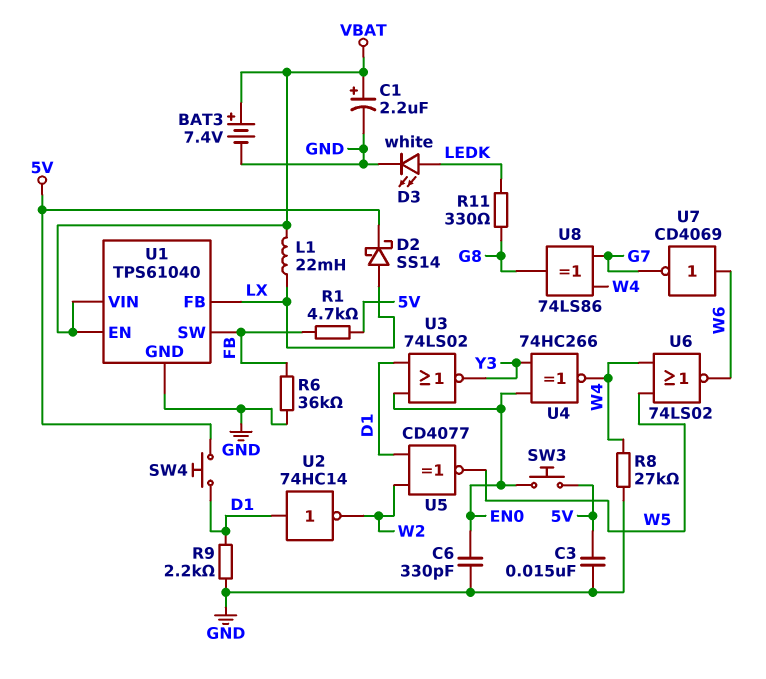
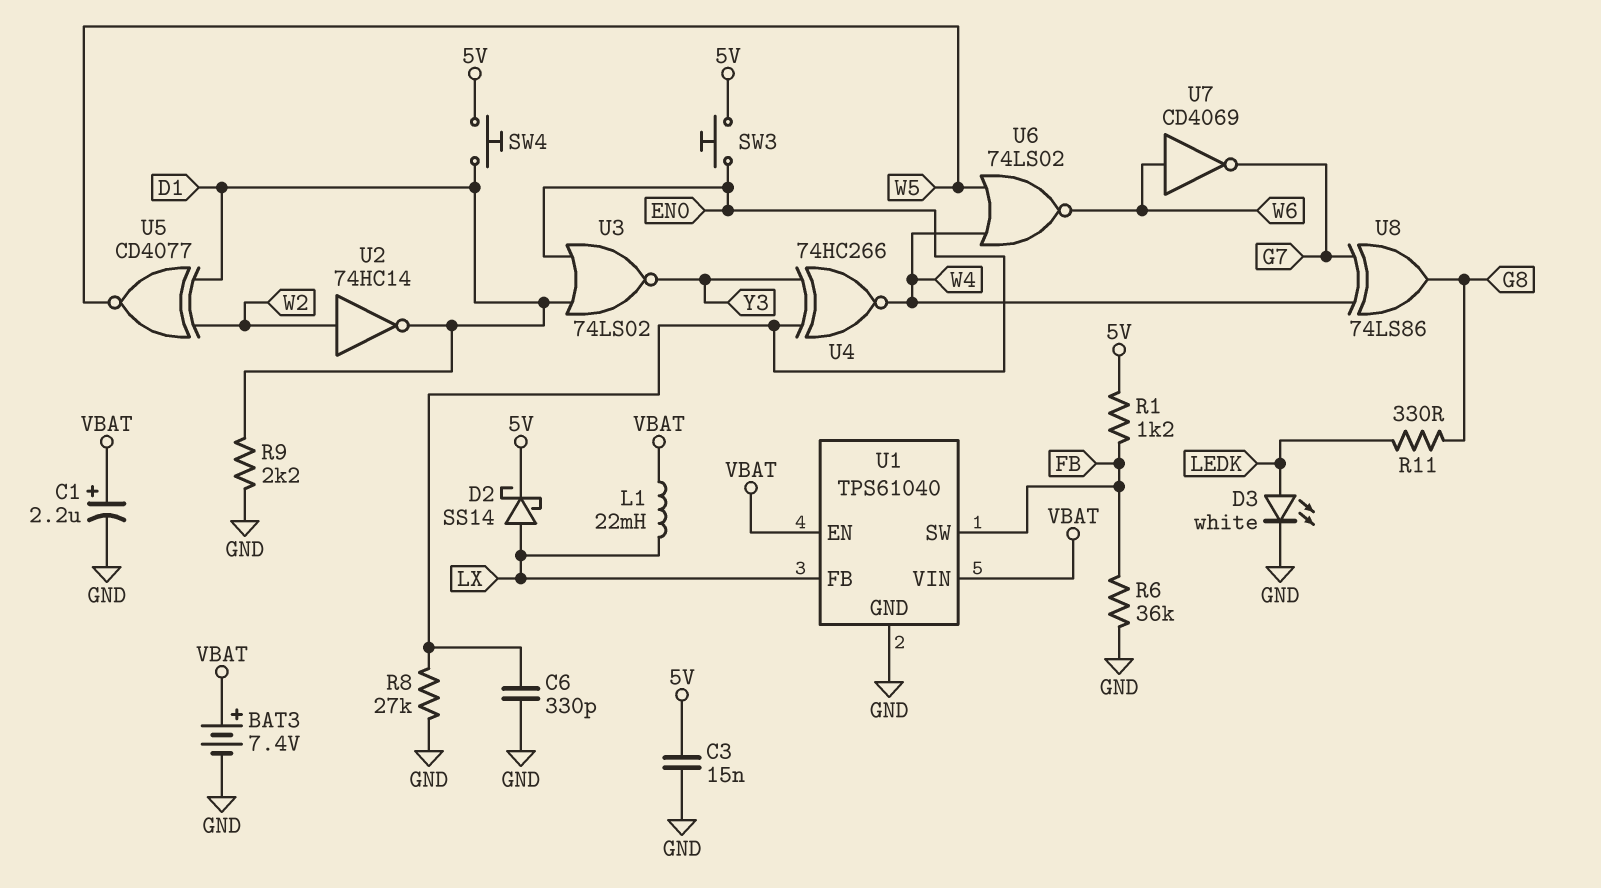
R1: 4.7k (5V, FB) -> 1.2k (5V, FB)
R8: 27k (GND, W4) -> 27k (EN0, GND)
U2: NOT 74HC14 (in D1, out W2) -> NOT 74HC14 (in W2, out D1)

